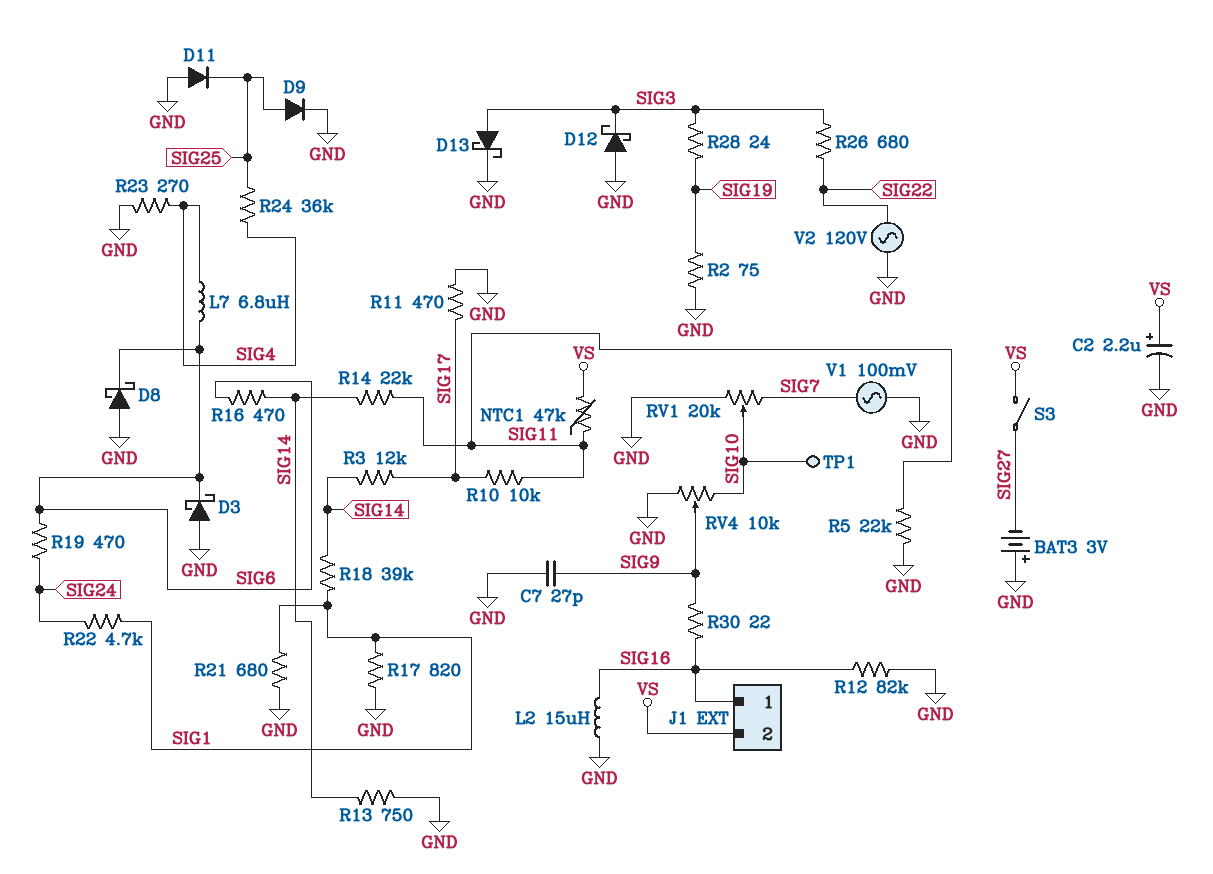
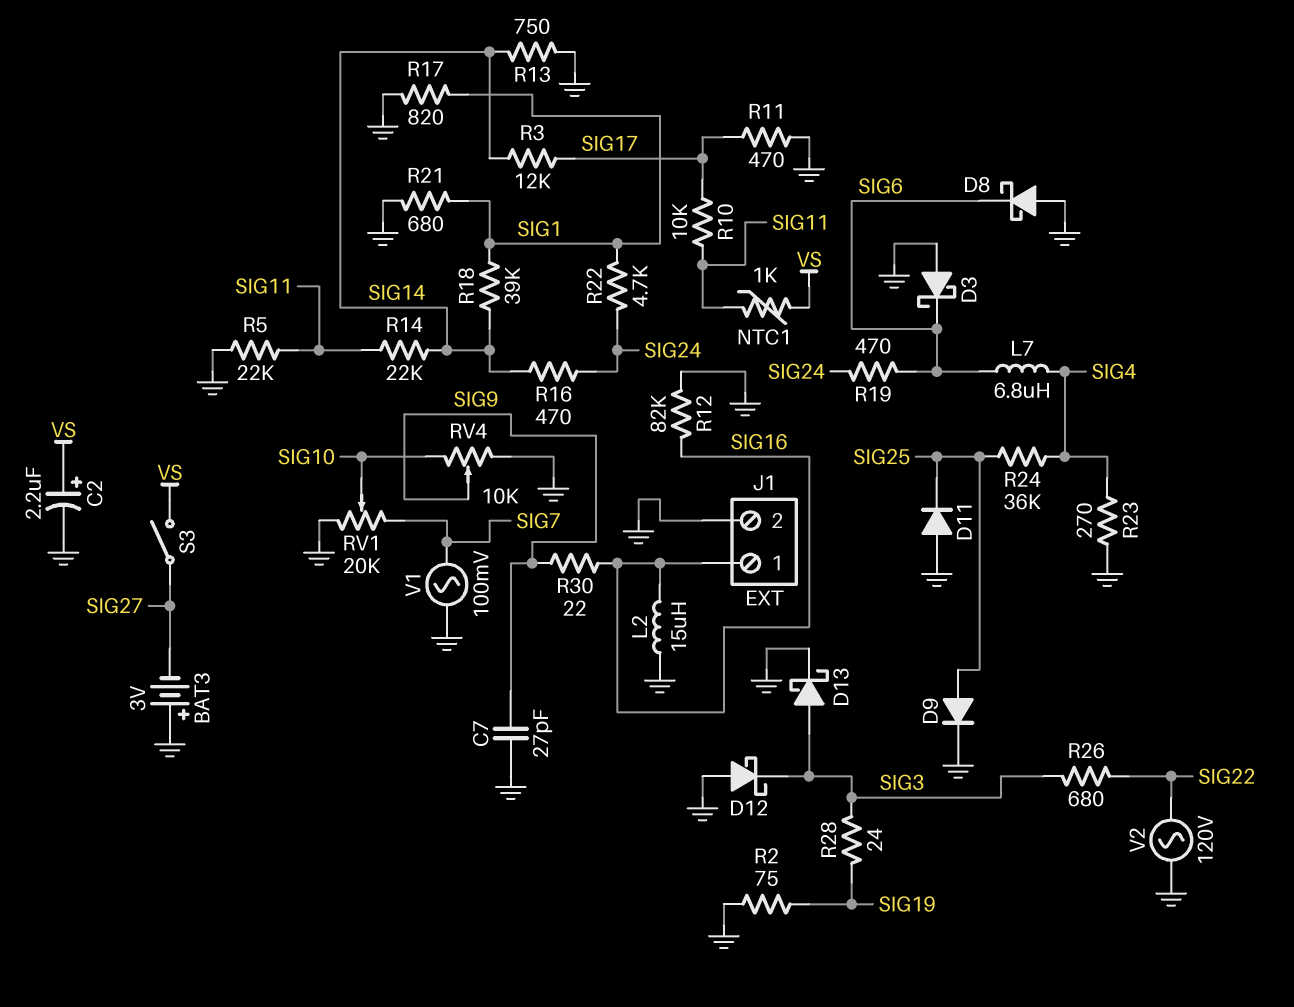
J1 pin 2: VS -> GND
NTC1: 47k (SIG11, VS) -> 1k (SIG11, VS)
R16: 470 (SIG6, SIG14) -> 470 (SIG14, SIG24)
TP1: test point (SIG10) -> none

